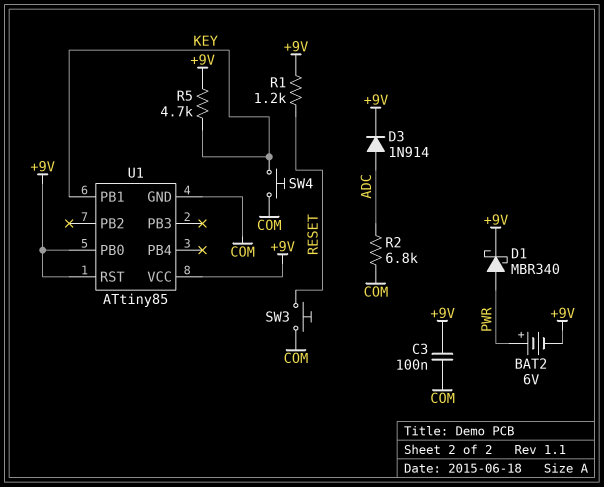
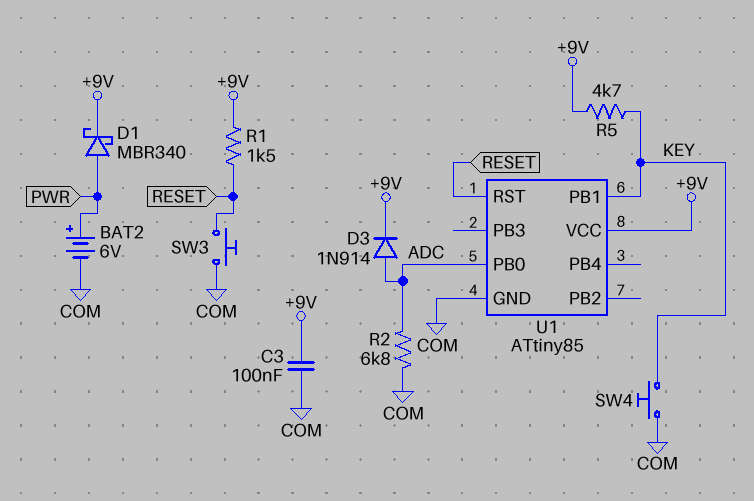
BAT2: 6V (plus PWR, minus +9V) -> 6V (plus PWR, minus COM)
R1: 1.2k (+9V, RESET) -> 1.5k (+9V, RESET)
U1 pin PB0: +9V -> ADC
U1 pin RST: +9V -> RESET

